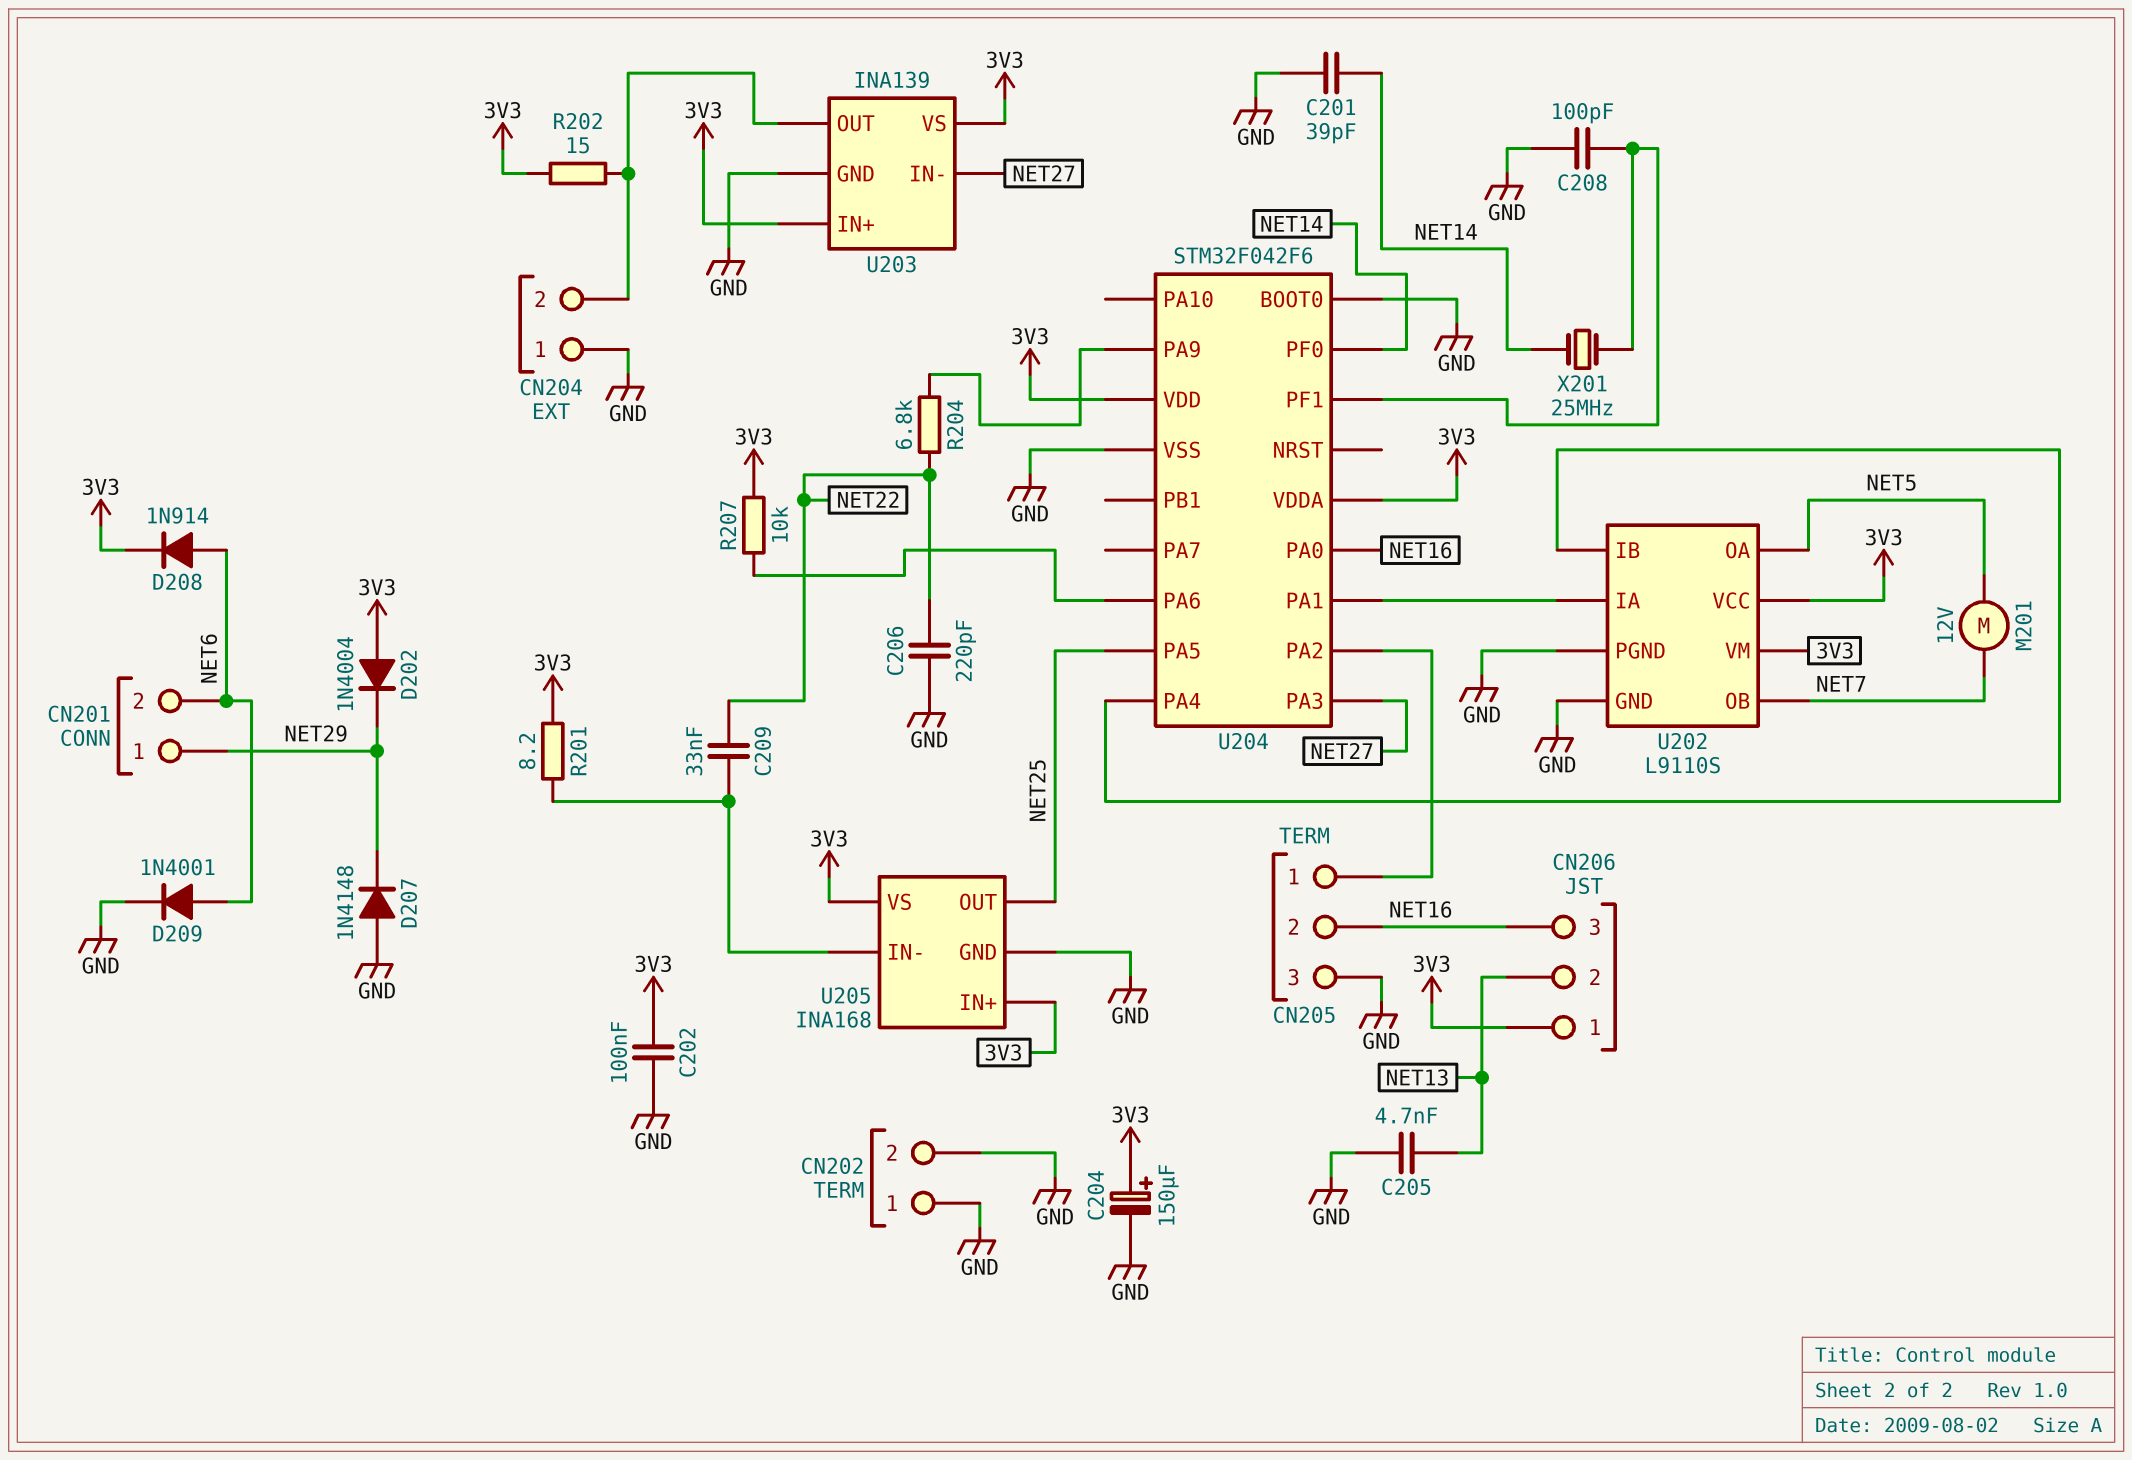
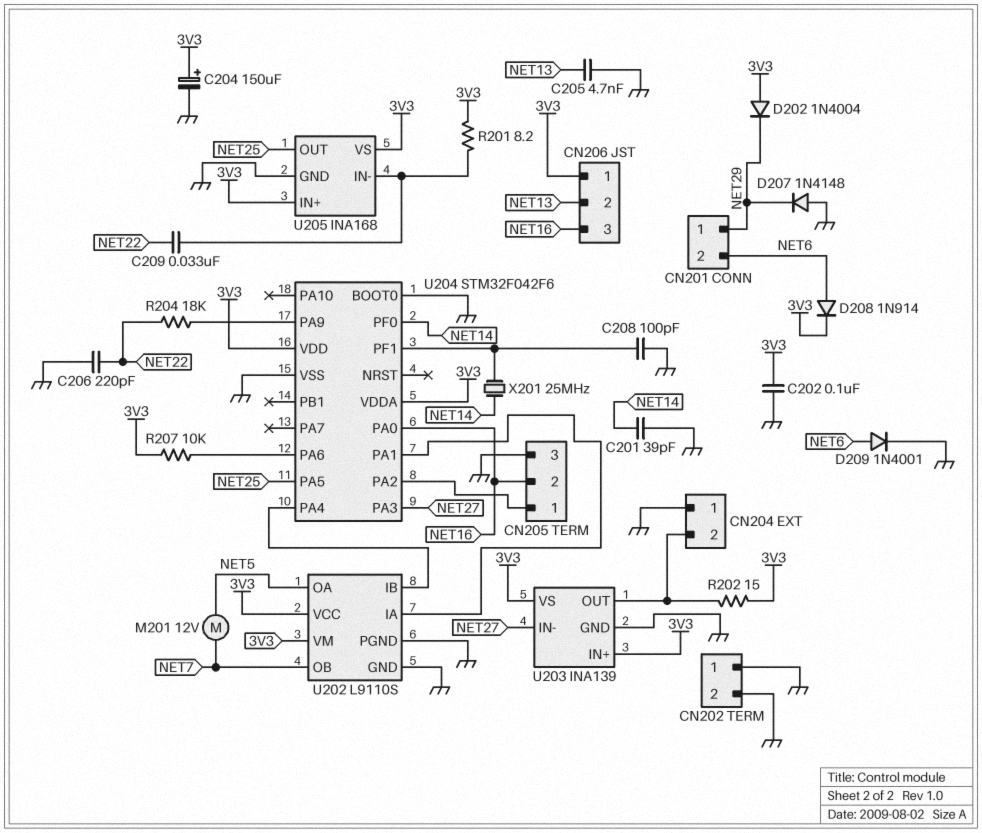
R204: 6.8k (NET22, U204/PA9) -> 18k (NET22, U204/PA9)

